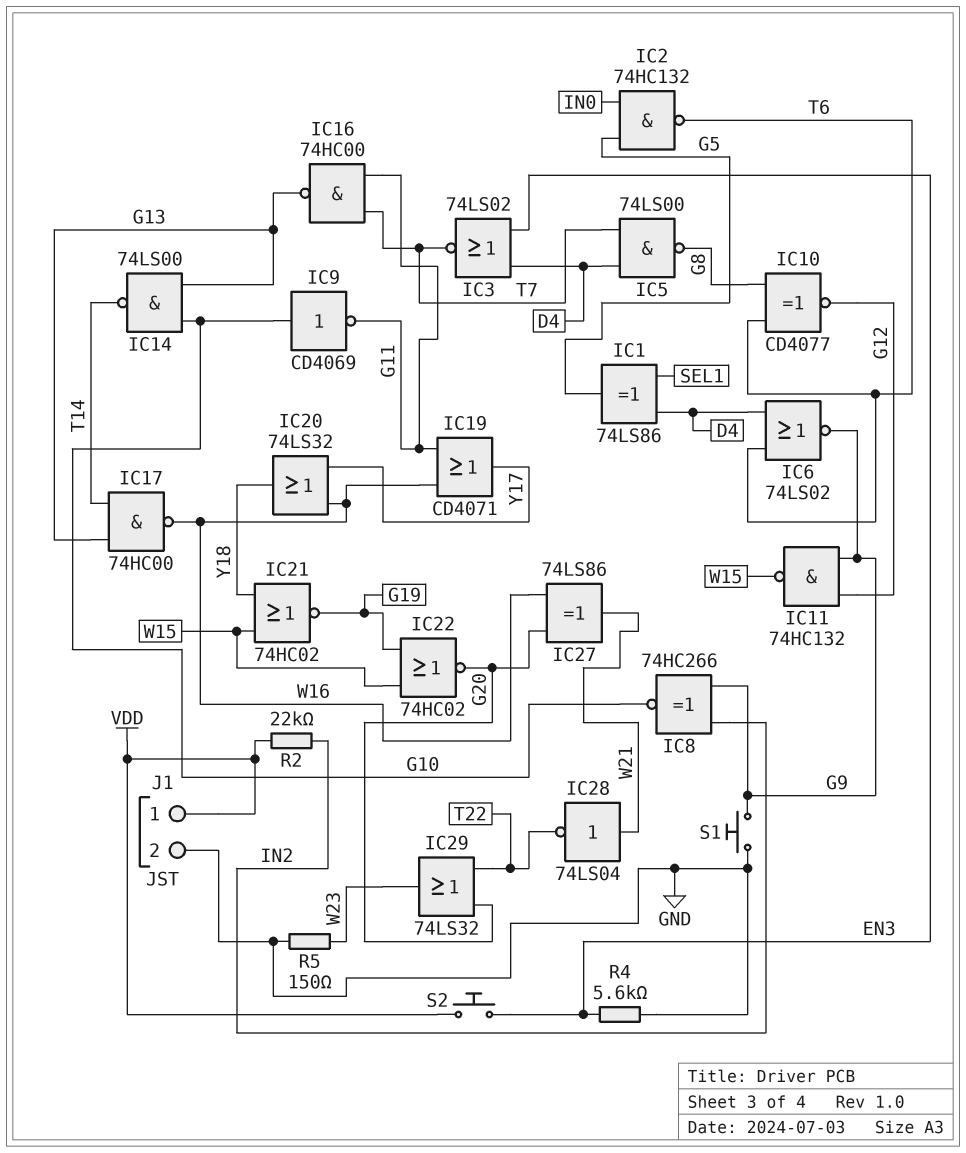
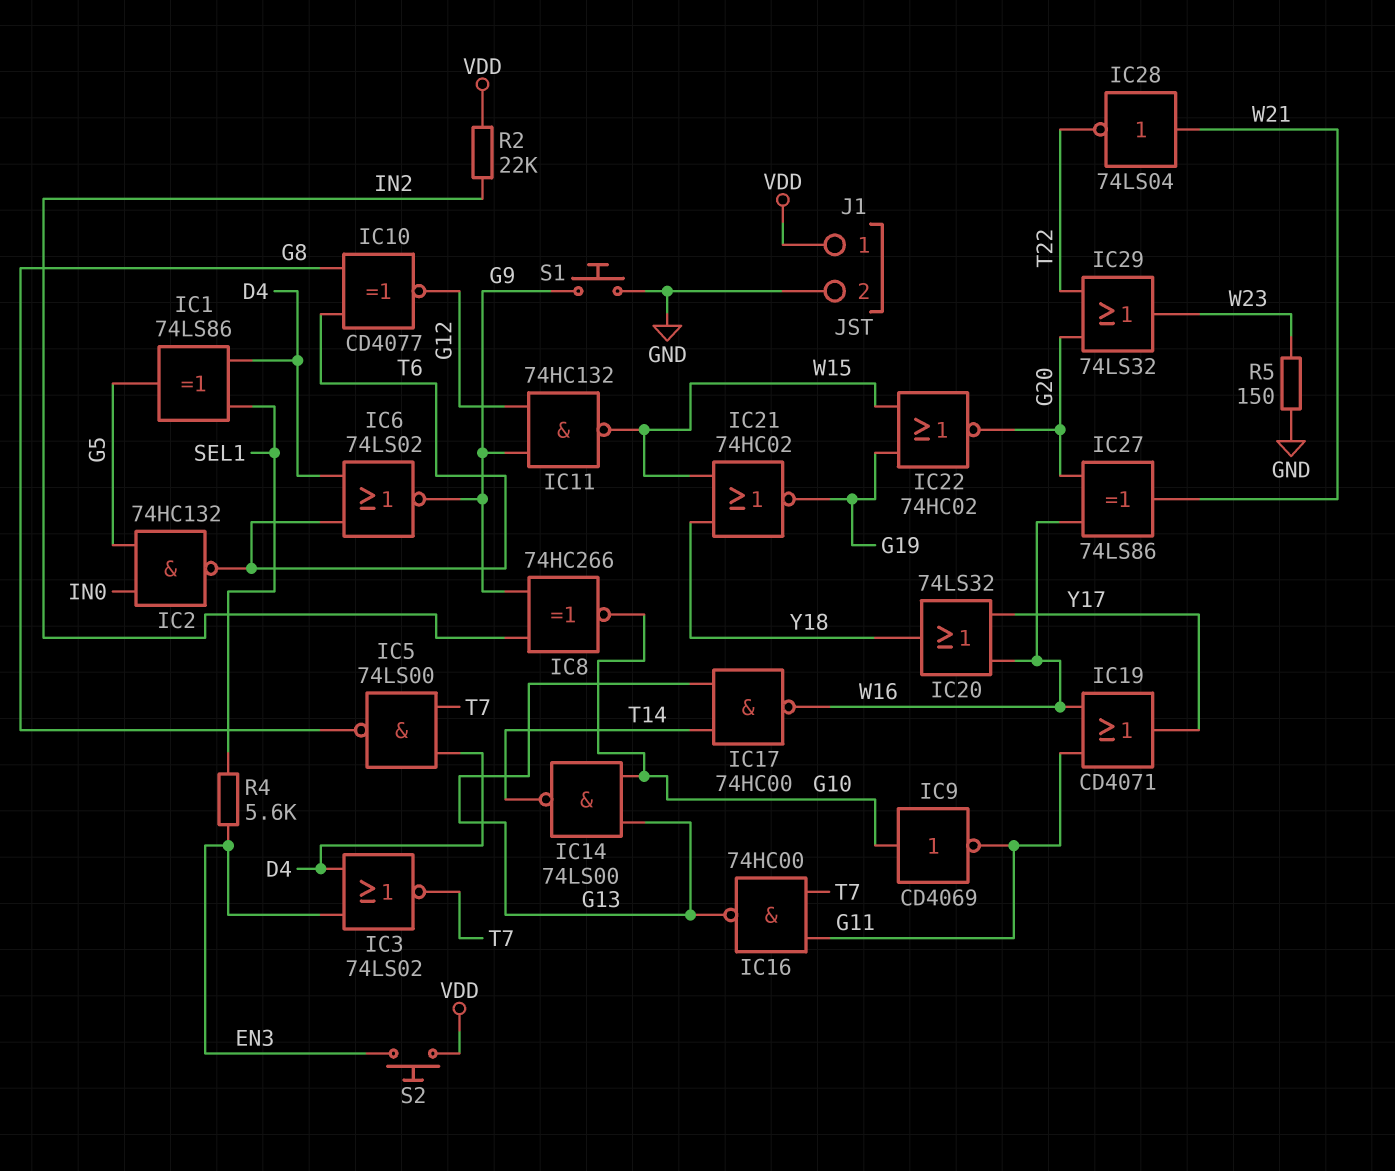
R4: 5.6k (EN3, GND) -> 5.6k (EN3, SEL1)

